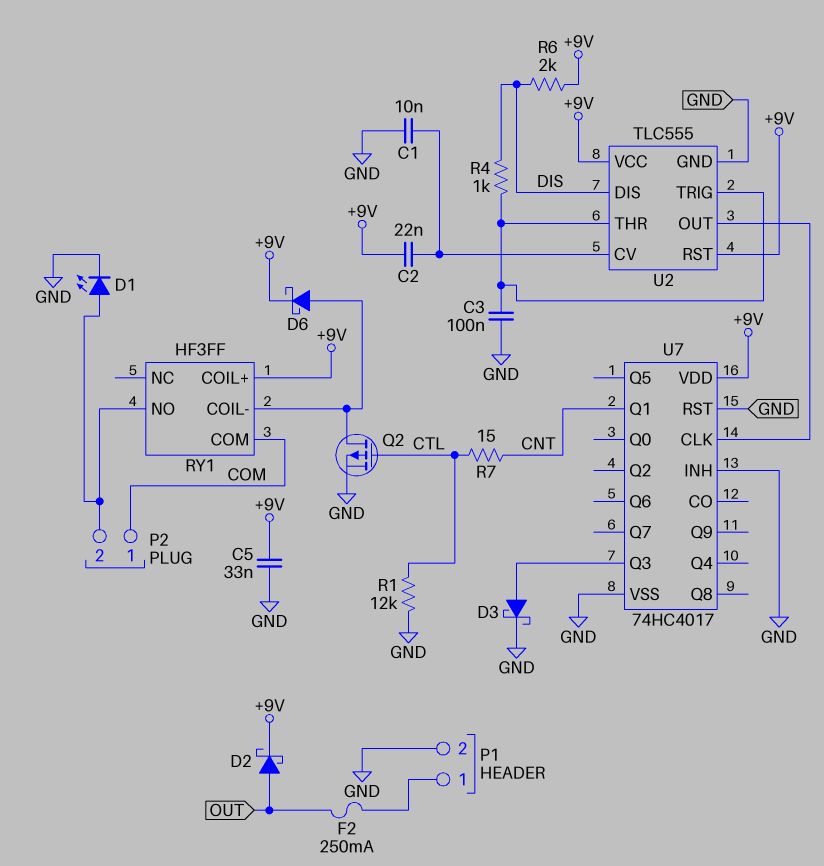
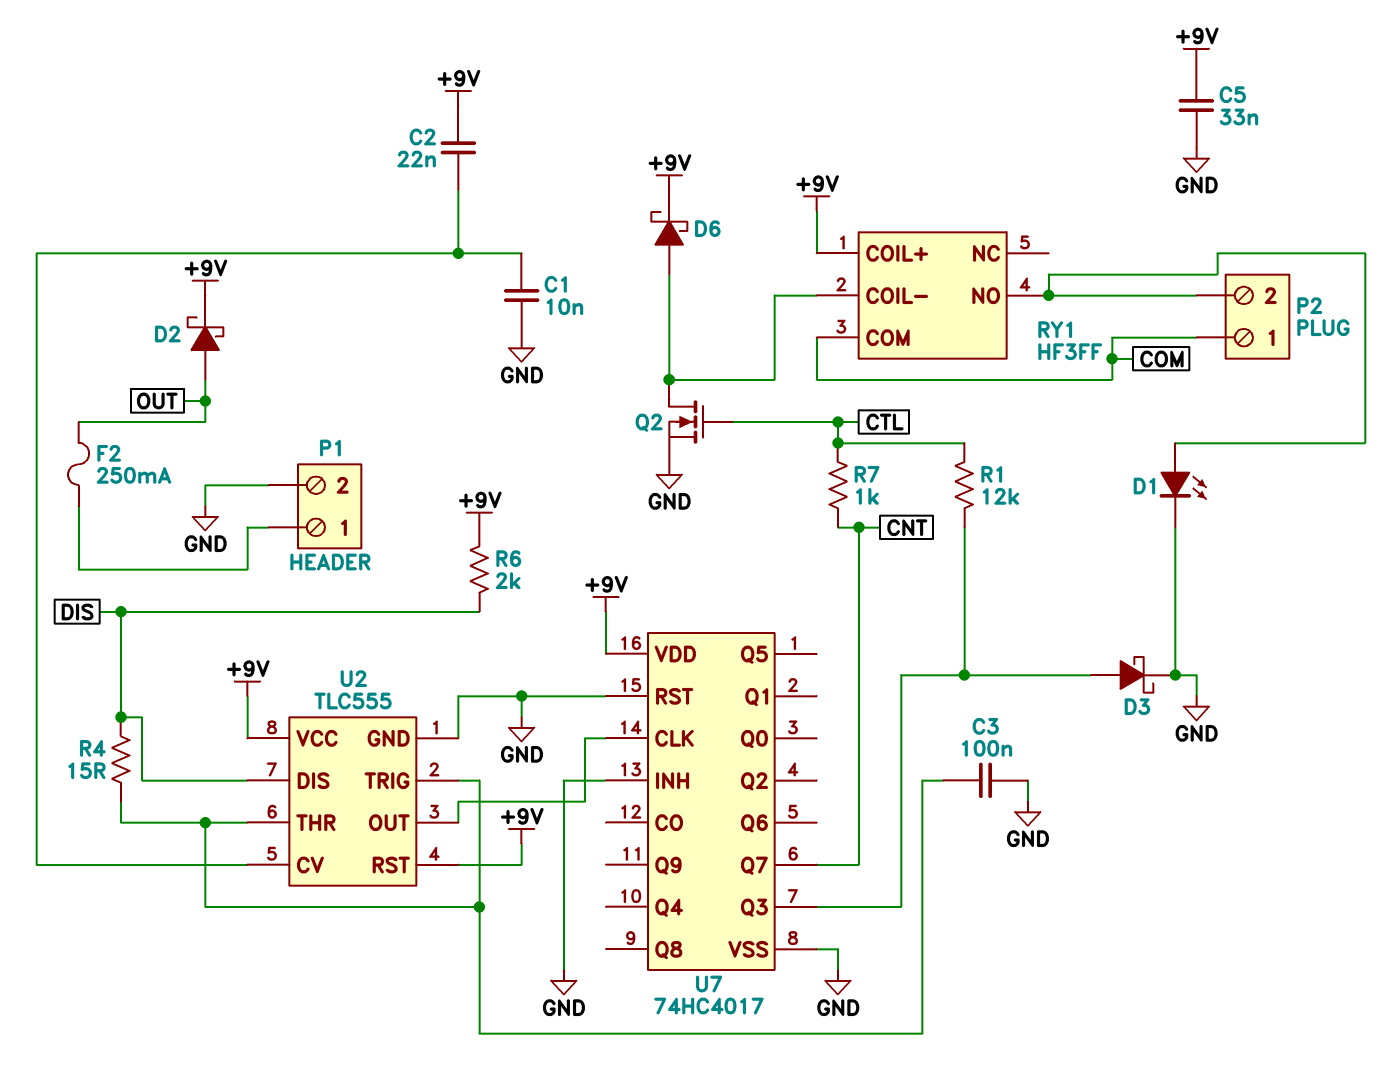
Q2: PMOS (G CTL, D RY1/COIL-, S GND) -> NMOS (G CTL, D RY1/COIL-, S GND)
R1: 12k (CTL, GND) -> 12k (CTL, U7/Q3)
R4: 1k (DIS, U2/THR) -> 15 (DIS, U2/THR)
R7: 15 (CNT, CTL) -> 1k (CNT, CTL)
U7 pin Q1: CNT -> none
U7 pin Q7: none -> CNT

